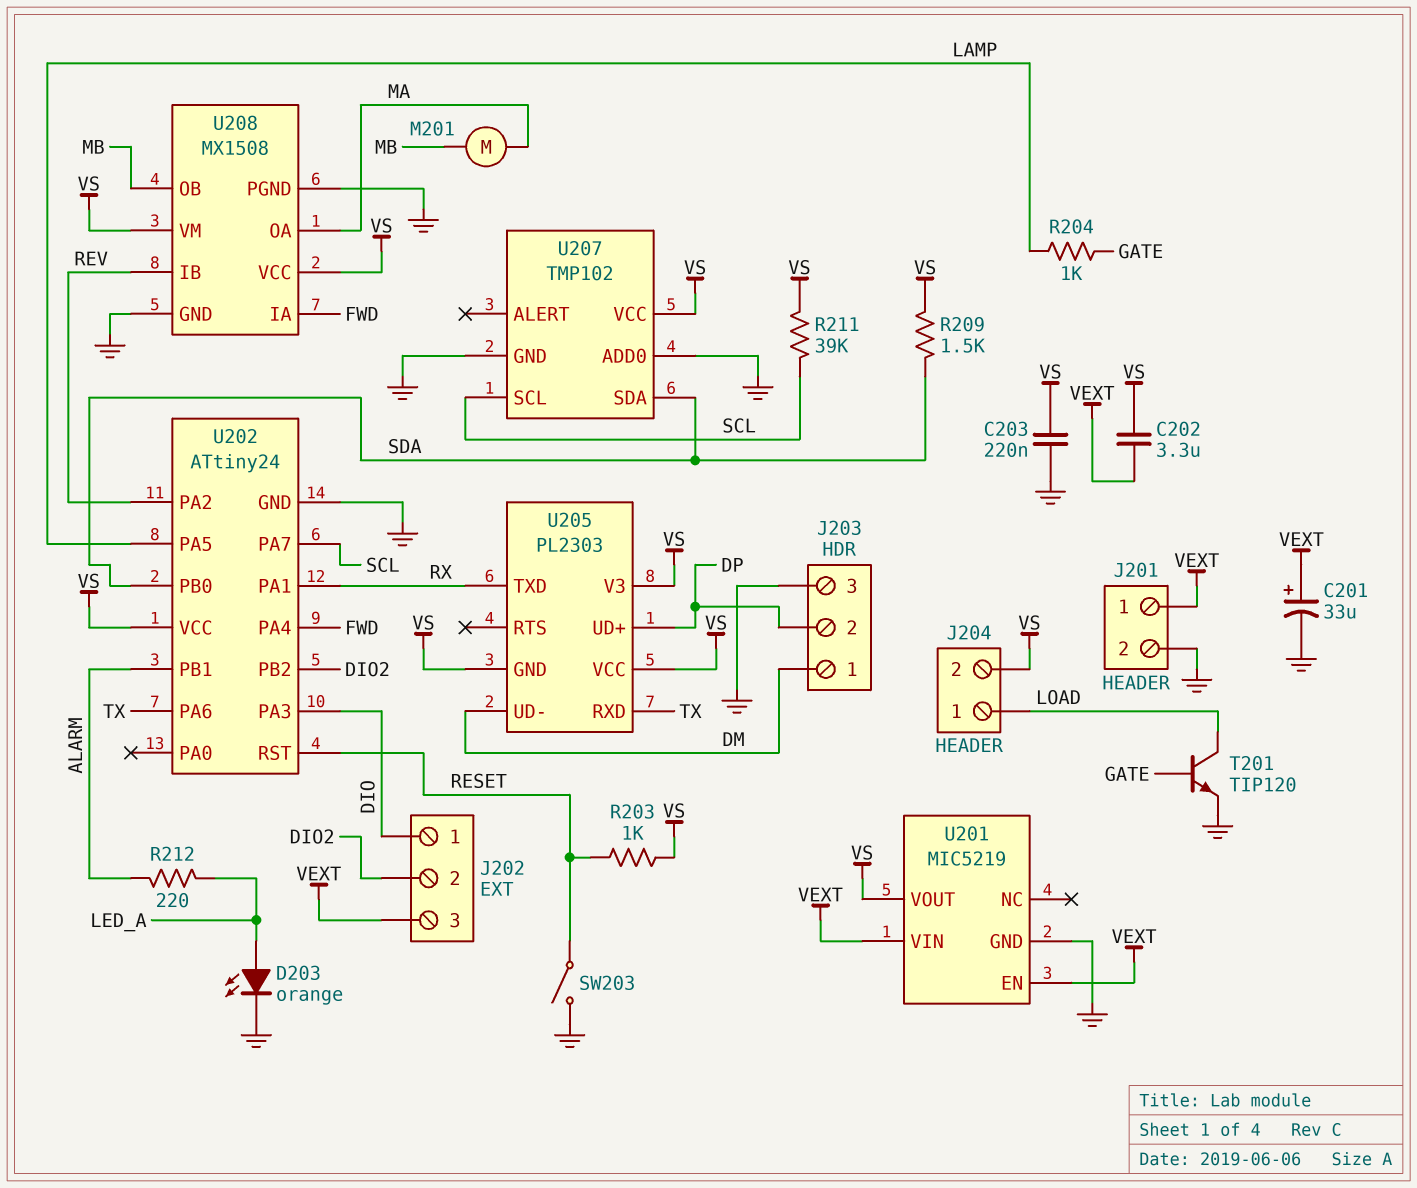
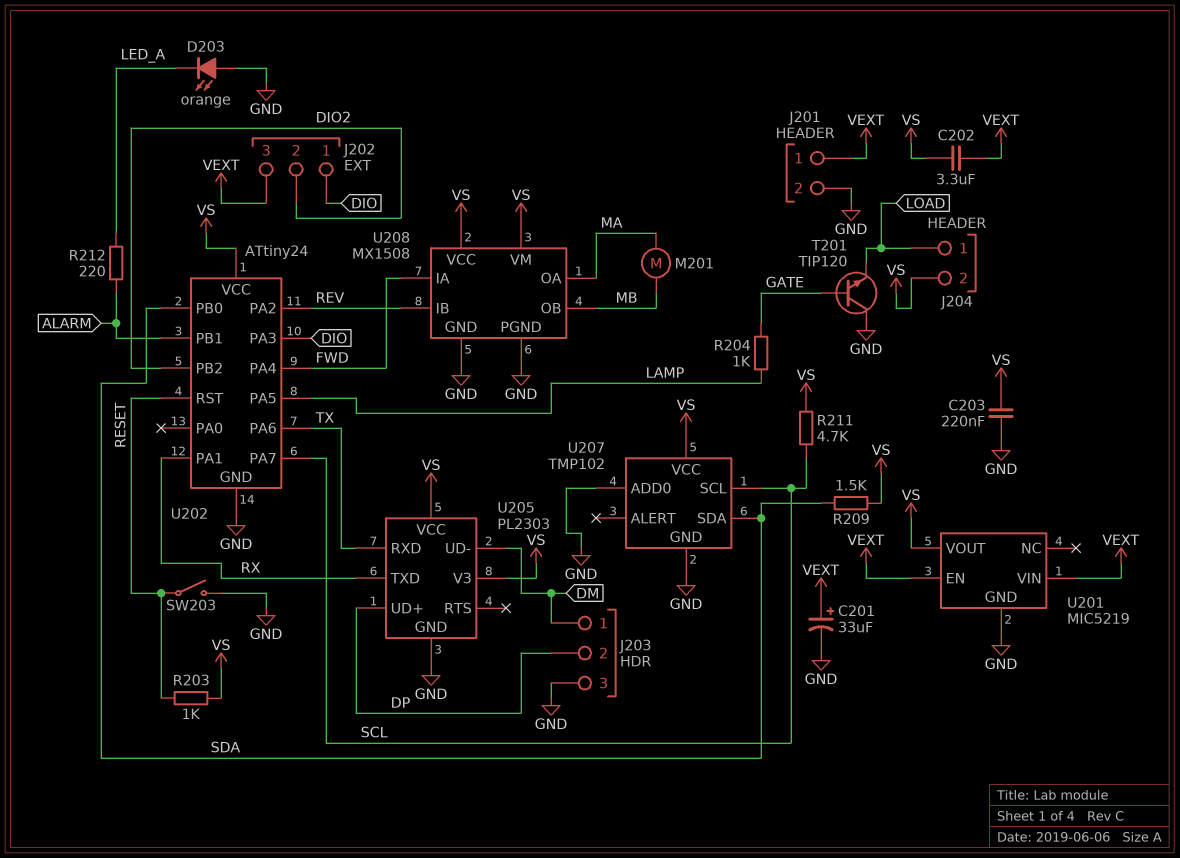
D203: LED orange (A LED_A, K GND) -> LED orange (A GND, K LED_A)
R211: 39k (SCL, VS) -> 4.7k (SCL, VS)
T201: NPN TIP120 (B GATE, C LOAD, E GND) -> NPN TIP120 (B GATE, C GND, E LOAD)
U205 pin GND: VS -> GND

